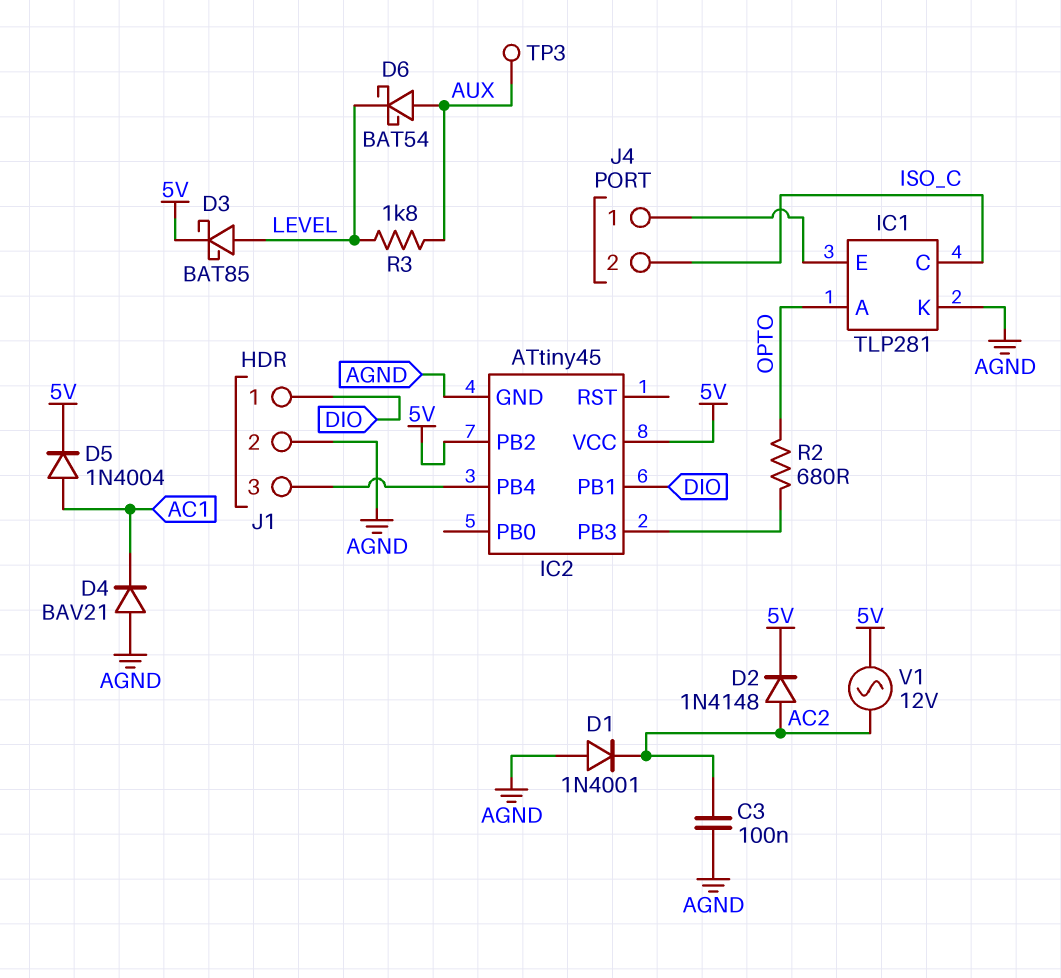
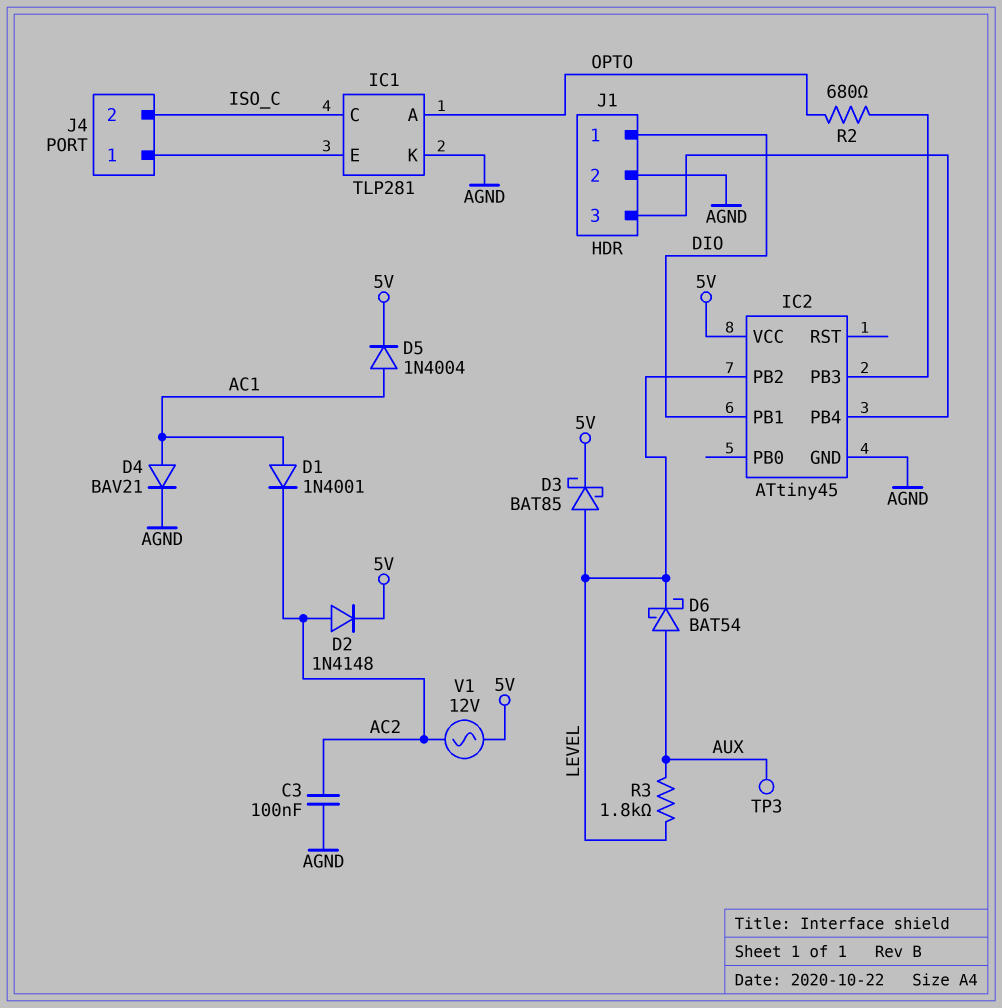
D1: diode 1N4001 (A AGND, K AC2) -> diode 1N4001 (A AC1, K AC2)
D4: diode BAV21 (A AGND, K AC1) -> diode BAV21 (A AC1, K AGND)
IC2 pin PB2: 5V -> LEVEL

